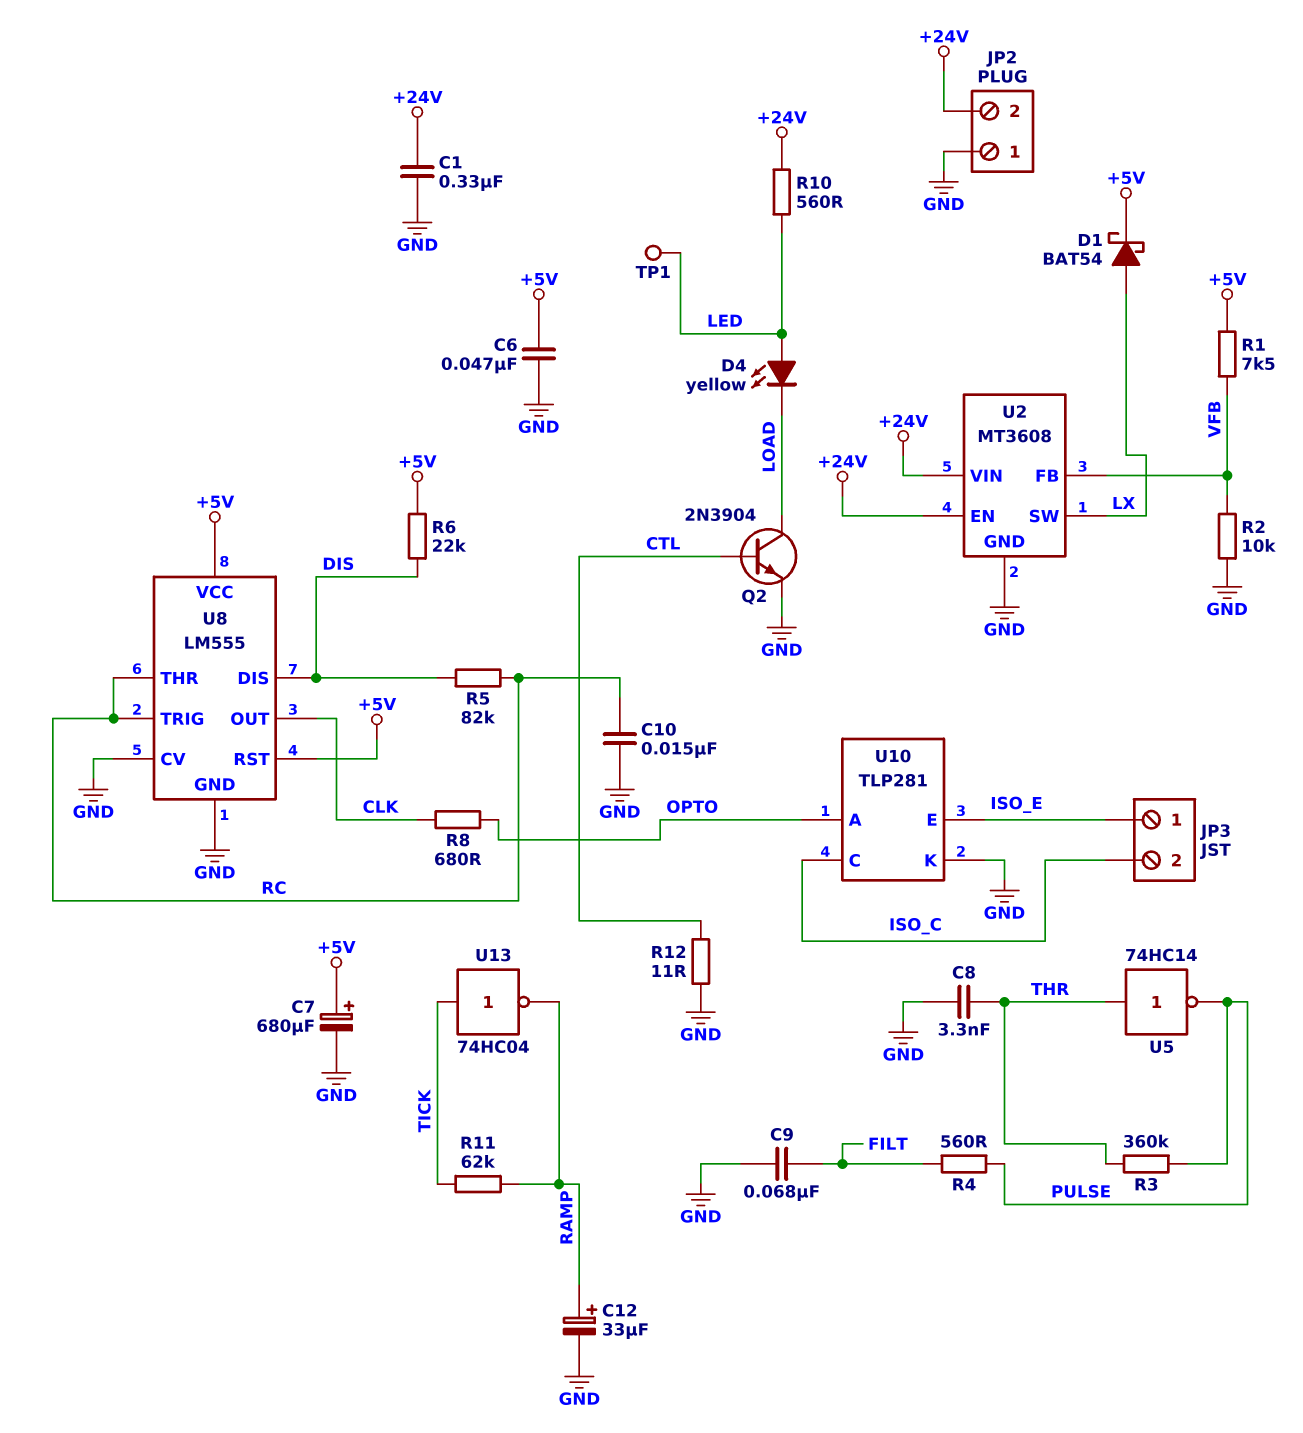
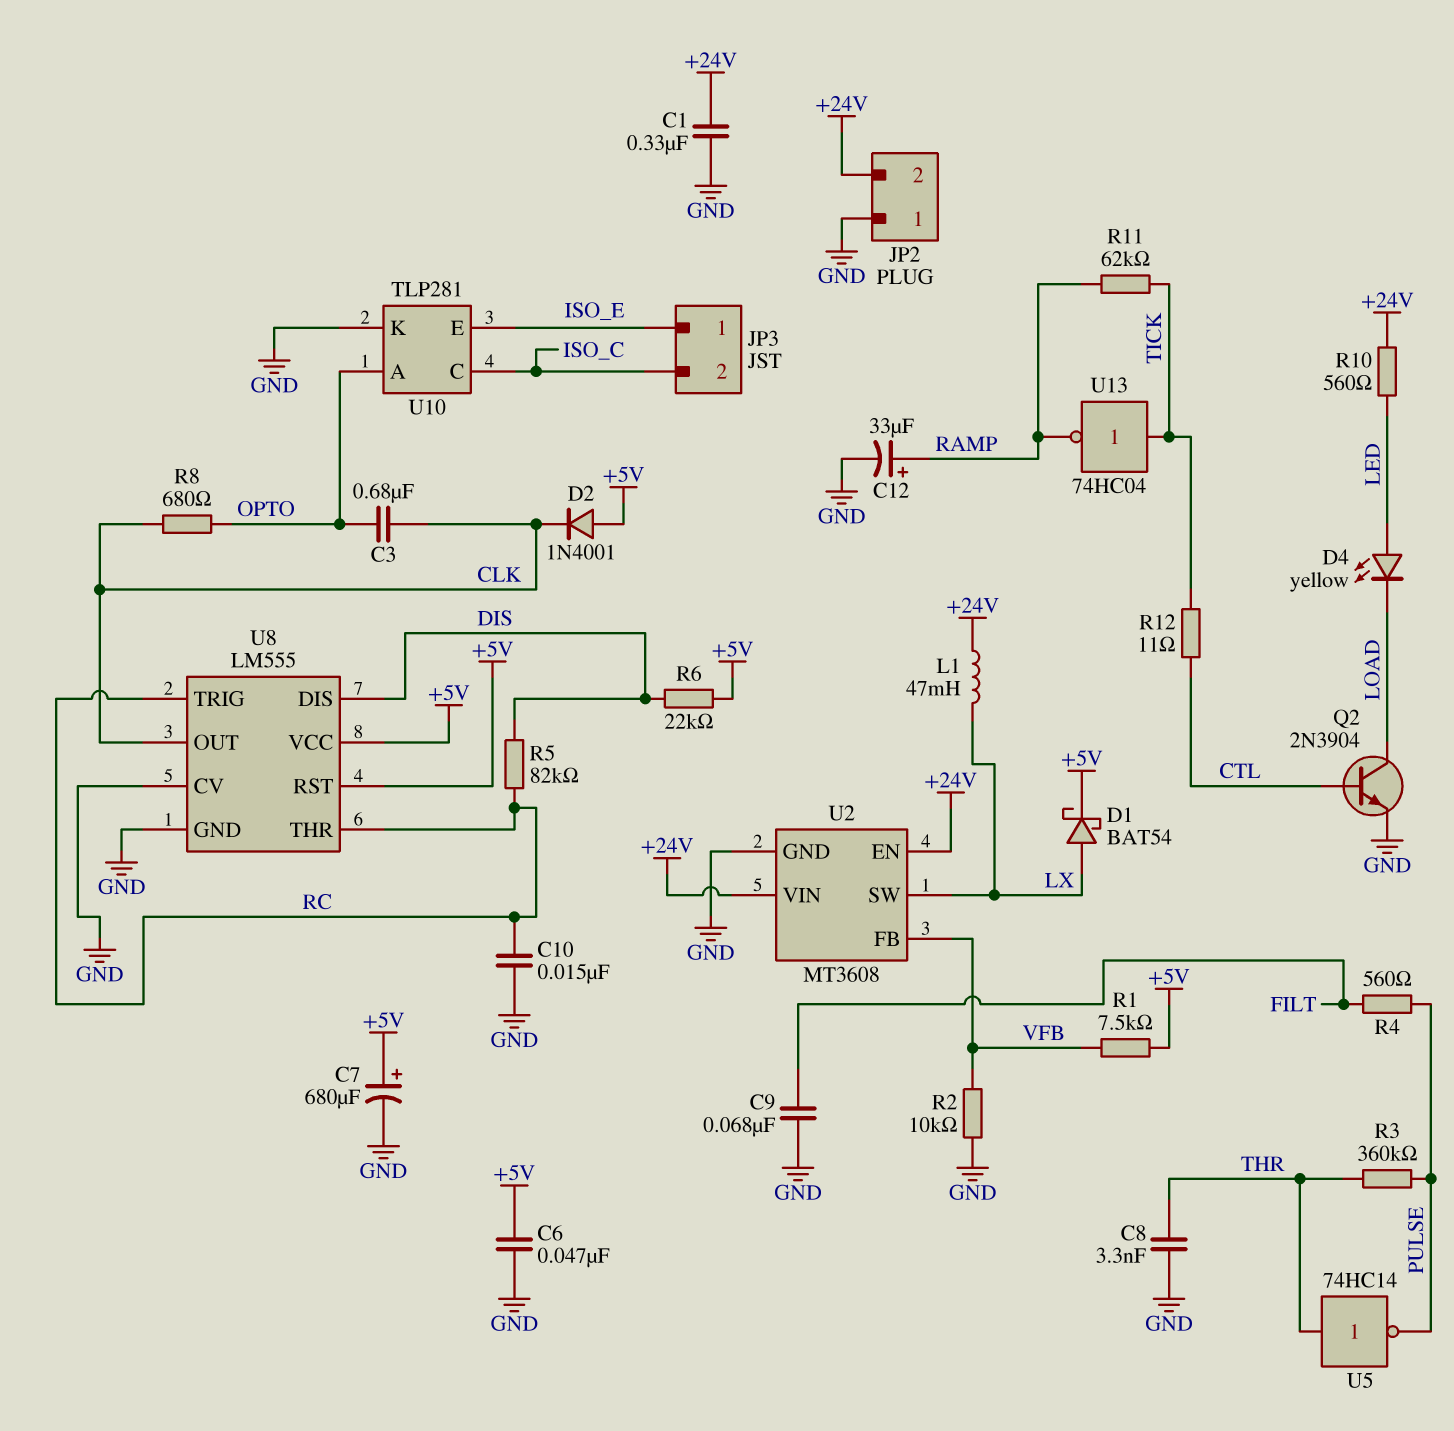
C3: none -> 680nF (CLK, OPTO)
D2: none -> diode 1N4001 (A +5V, K CLK)
L1: none -> 47mH (+24V, LX)
R12: 11 (CTL, GND) -> 11 (CTL, TICK)
TP1: test point (LED) -> none

